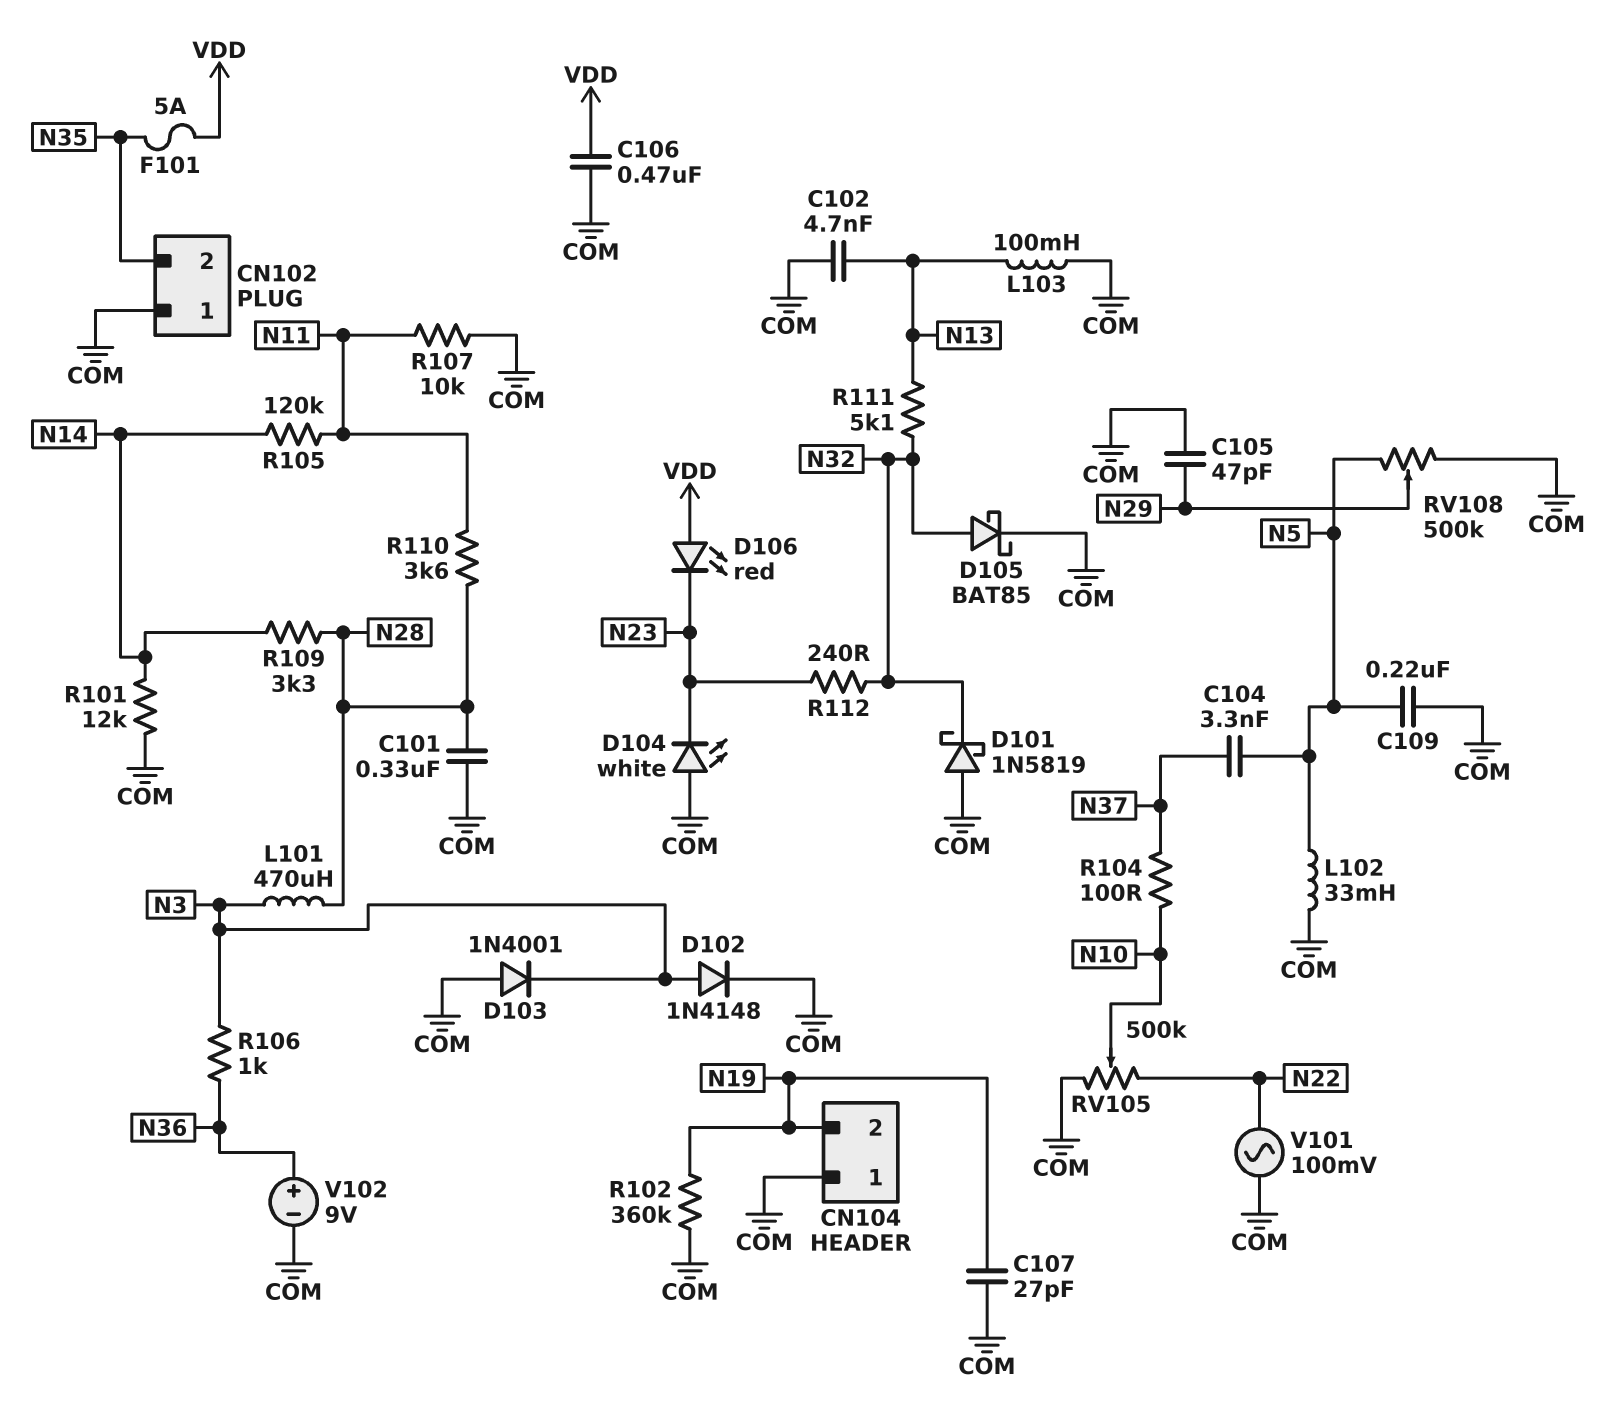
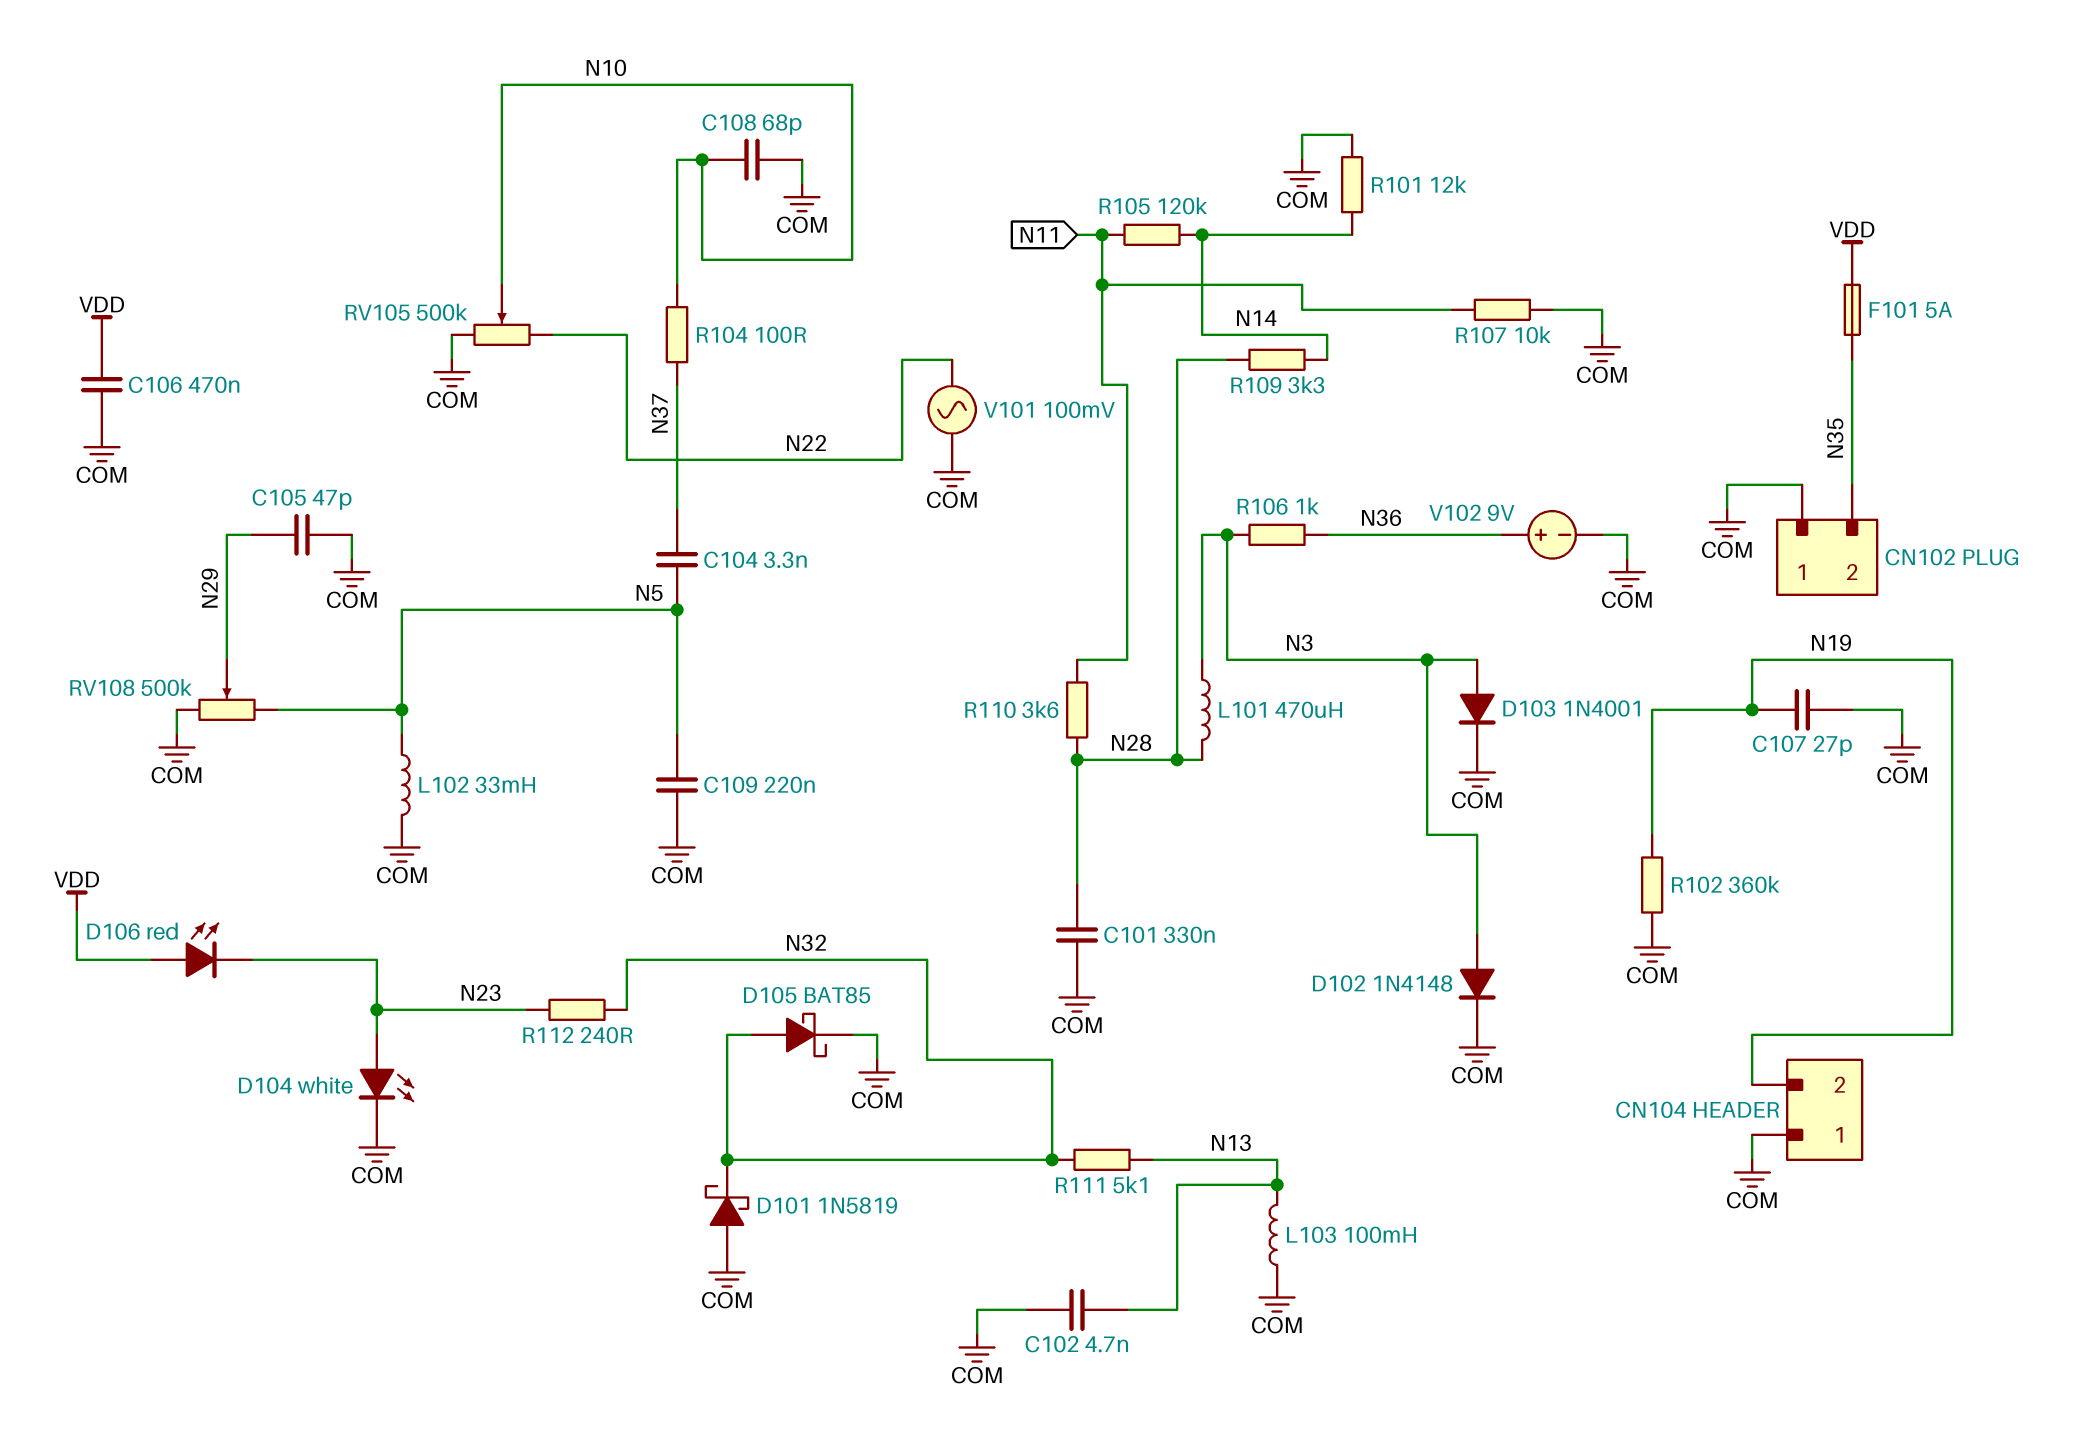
C108: none -> 68pF (COM, N10)
D103: diode 1N4001 (A COM, K N3) -> diode 1N4001 (A N3, K COM)
D104: LED white (A COM, K N23) -> LED white (A N23, K COM)

